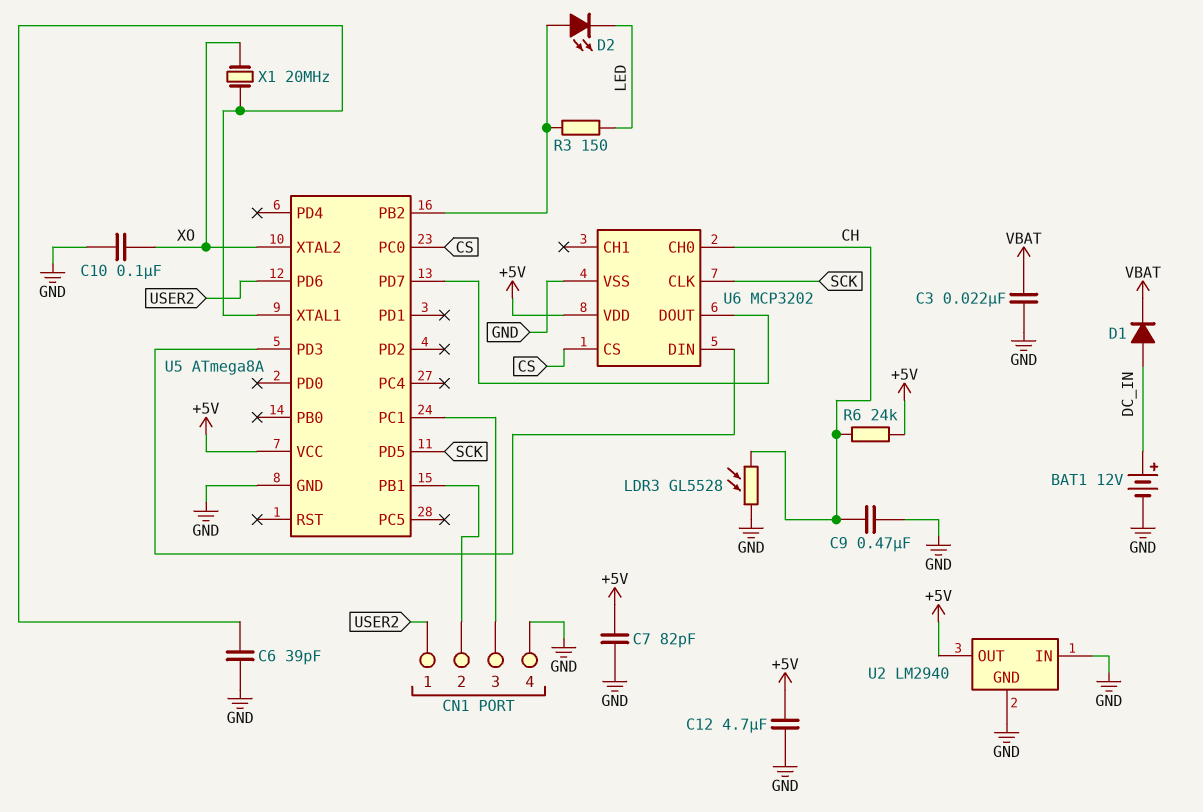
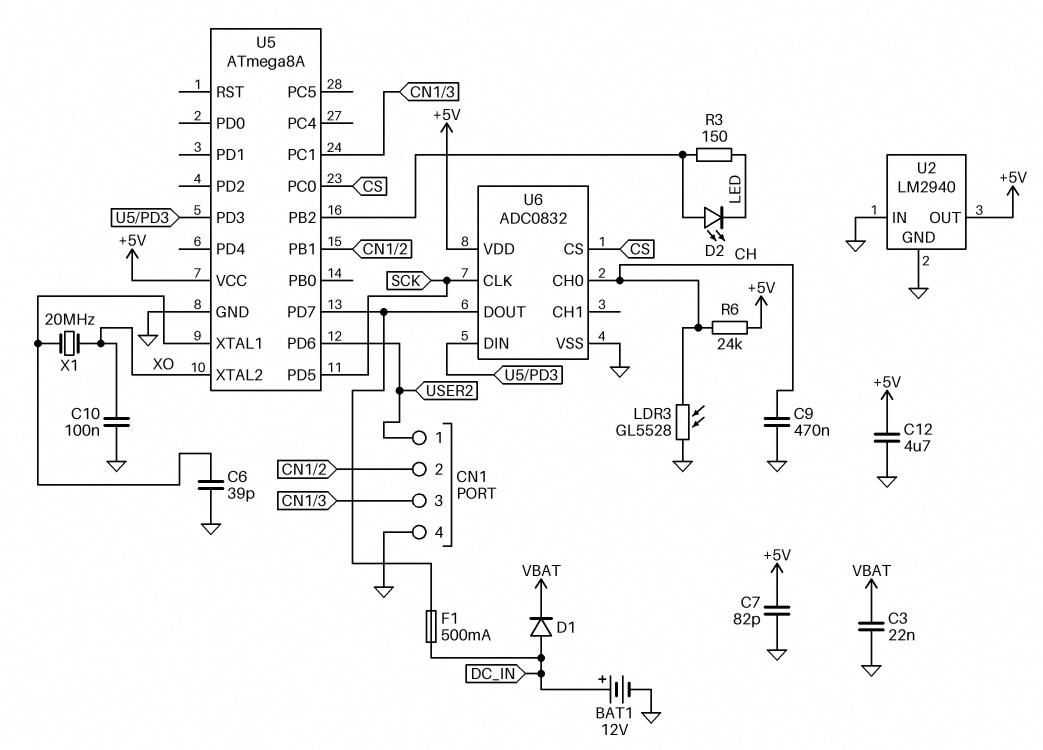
F1: none -> 500mA (DC_IN, U5/PD7)
U6: MCP3202 -> ADC0832

